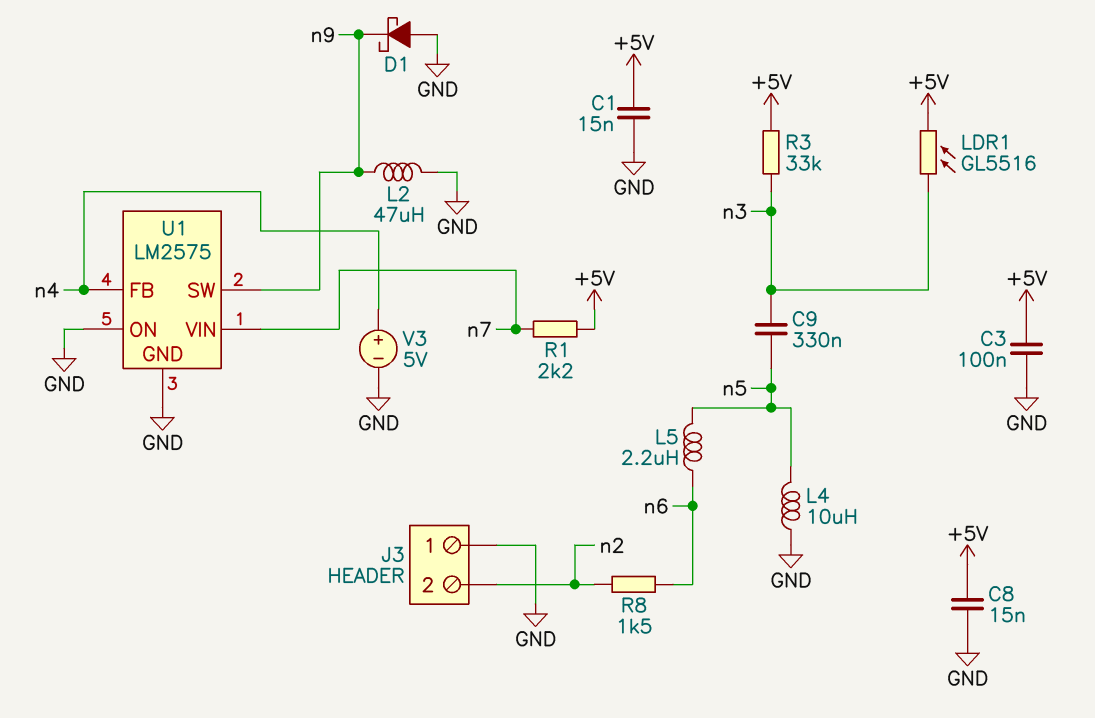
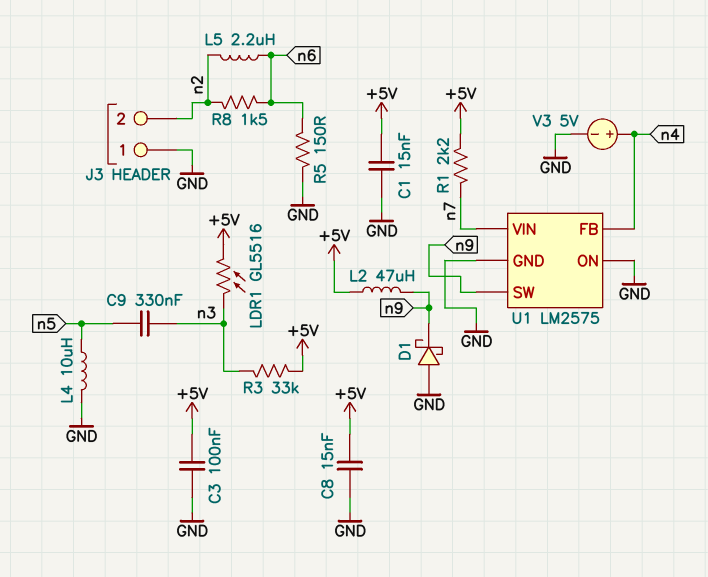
L2: 47uH (GND, n9) -> 47uH (+5V, n9)
L5: 2.2uH (n5, n6) -> 2.2uH (n2, n6)
R5: none -> 150 (GND, n6)

